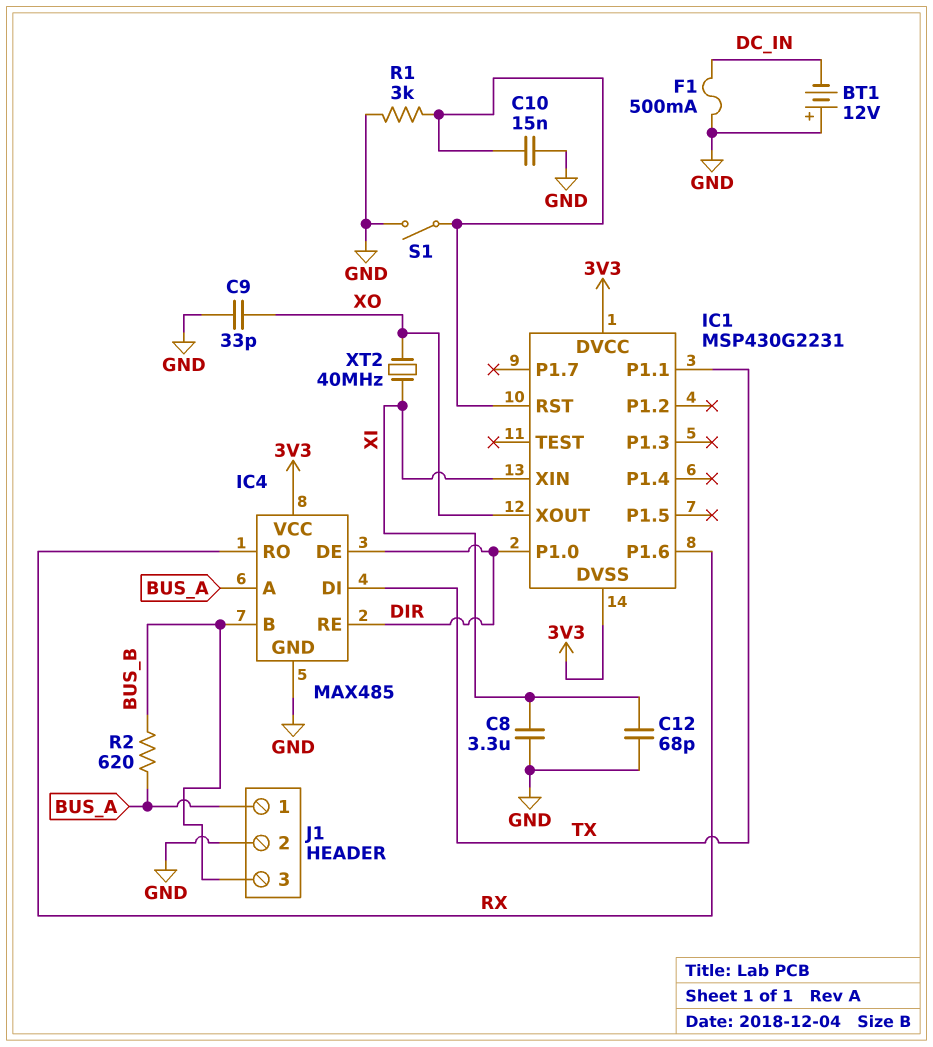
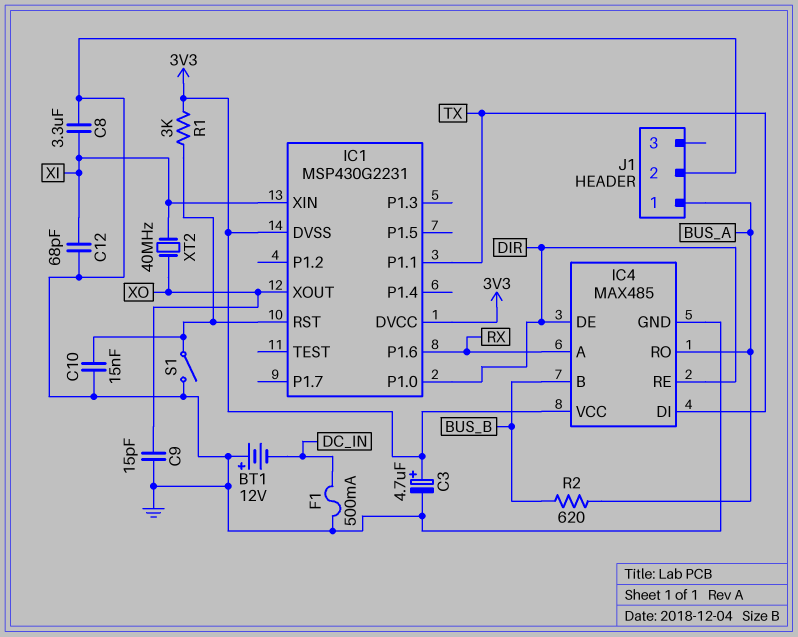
C3: none -> 4.7uF (plus 3V3, minus GND)
C9: 33pF (GND, XO) -> 15pF (GND, XO)
IC4 pin A: BUS_A -> RX
IC4 pin RO: RX -> BUS_A
J1 pin 3: BUS_B -> none
R1: 3k (GND, IC1/RST) -> 3k (3V3, IC1/RST)

